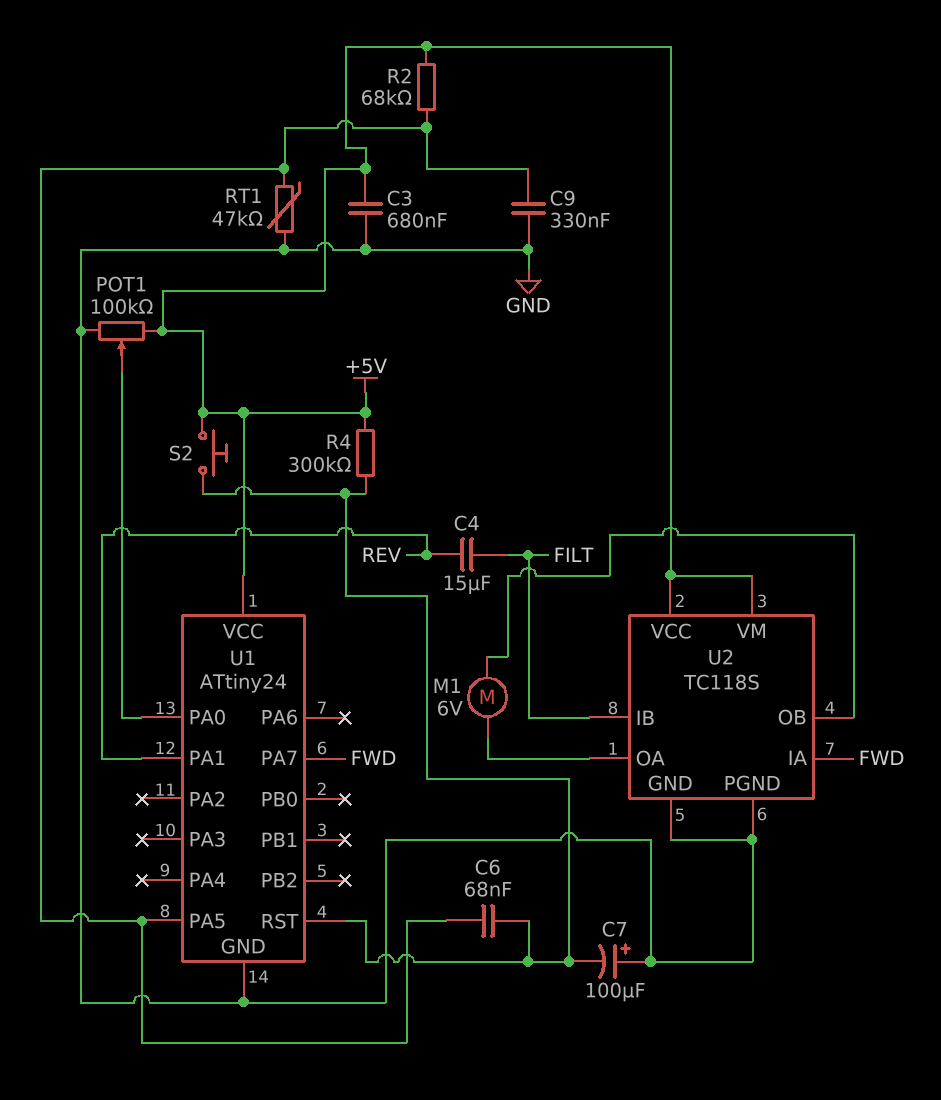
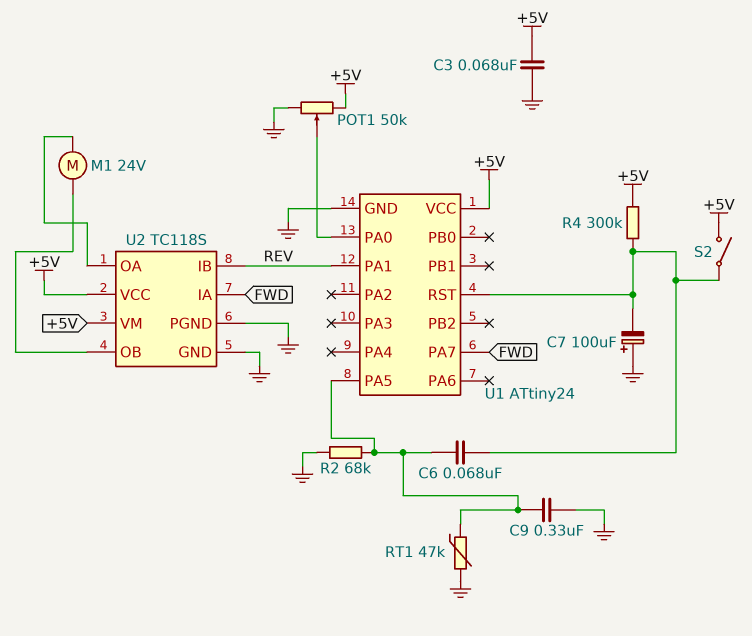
C3: 680nF (+5V, GND) -> 68nF (+5V, GND)
C4: 15uF (FILT, REV) -> none
M1: motor 6V (U2/OA, U2/OB) -> motor 24V (U2/OA, U2/OB)
POT1: 100k (+5V, GND, wiper U1/PA0) -> 50k (+5V, GND, wiper U1/PA0)
R2: 68k (+5V, U1/PA5) -> 68k (GND, U1/PA5)
S2: button (+5V, U1/RST) -> switch (+5V, U1/RST)
U2 pin IB: FILT -> REV

